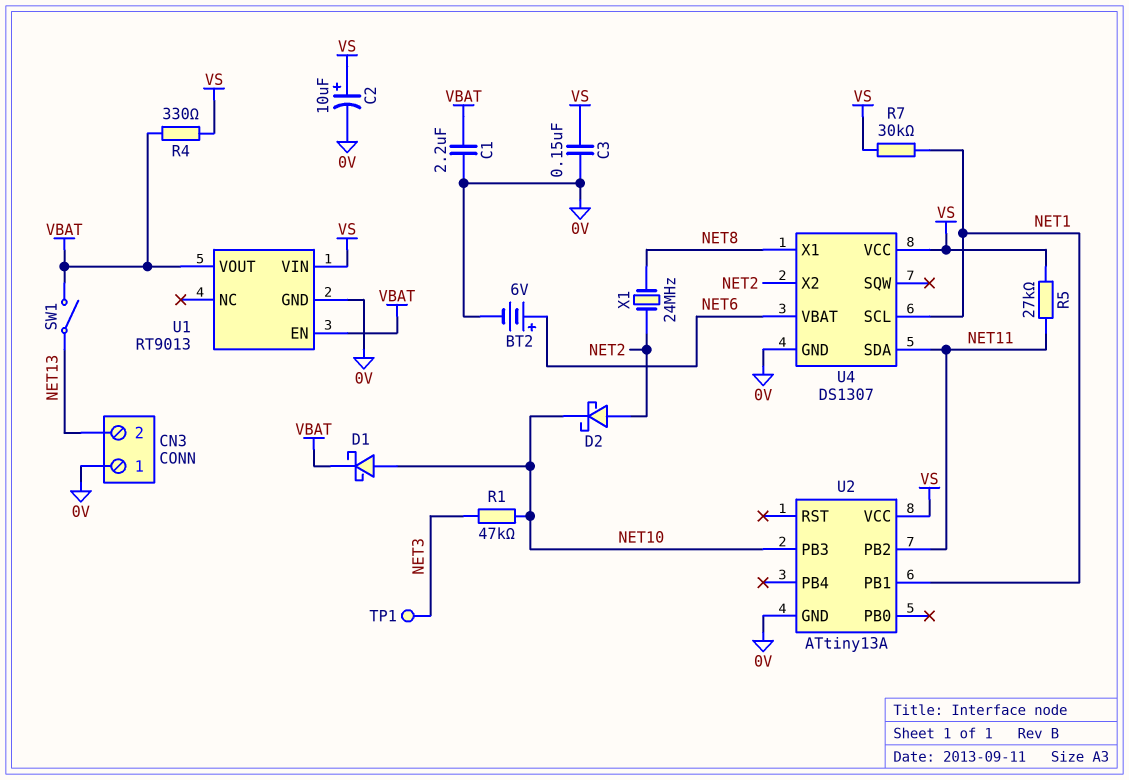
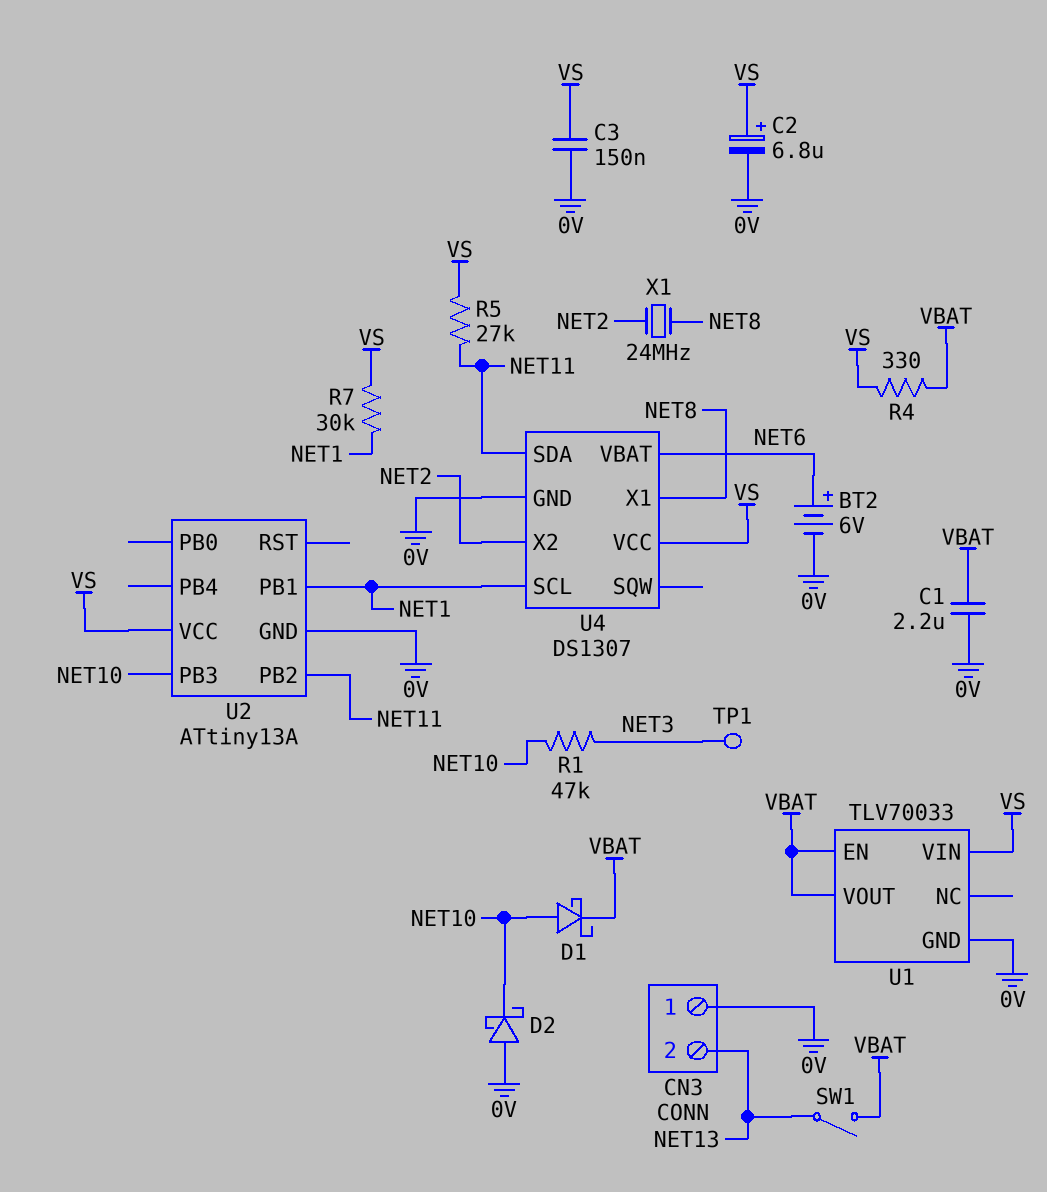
C2: 10uF (plus VS, minus 0V) -> 6.8uF (plus VS, minus 0V)
D2: schottky (A NET2, K NET10) -> schottky (A 0V, K NET10)
U1: RT9013 -> TLV70033

